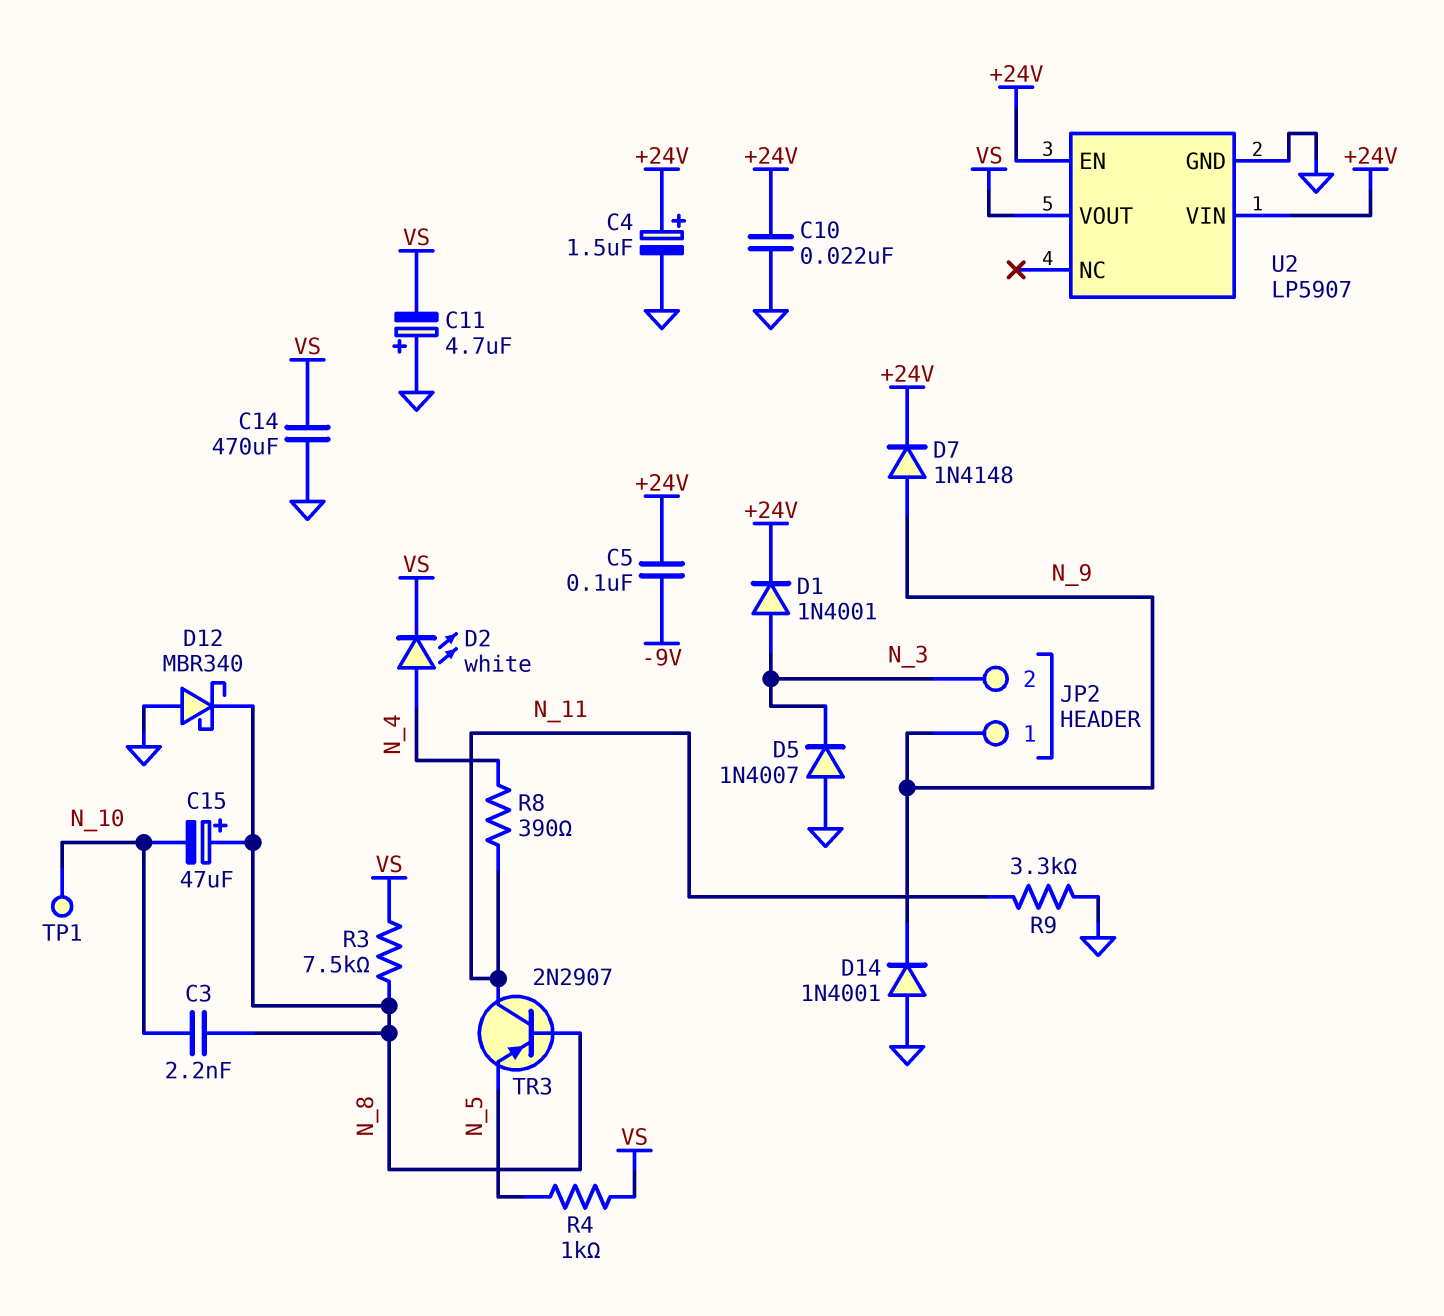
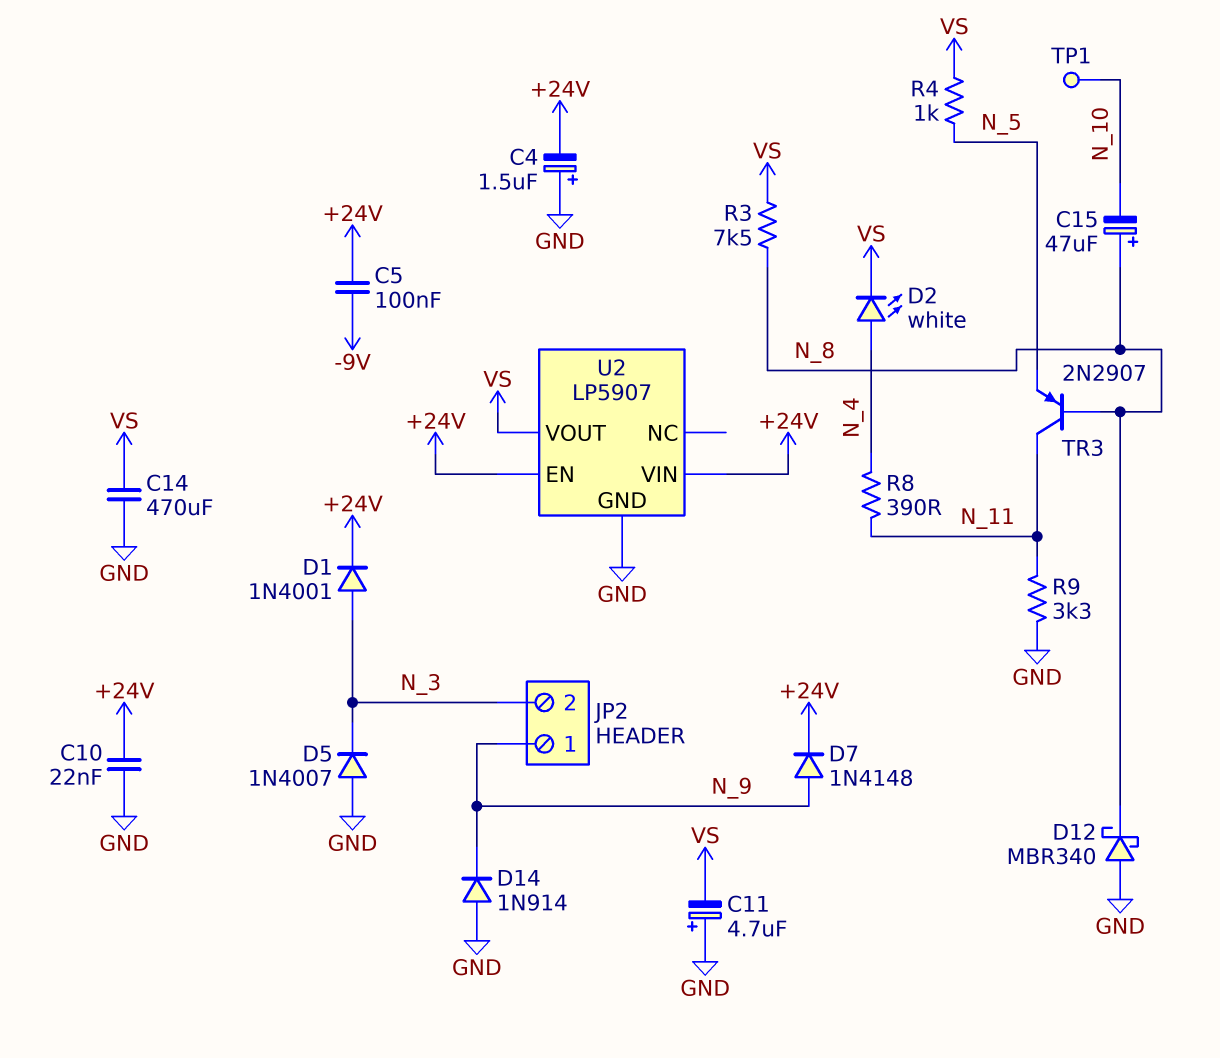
C3: 2.2nF (N_8, N_10) -> none
C4: 1.5uF (plus +24V, minus GND) -> 1.5uF (plus GND, minus +24V)
D14: diode 1N4001 (A GND, K N_9) -> diode 1N914 (A GND, K N_9)

